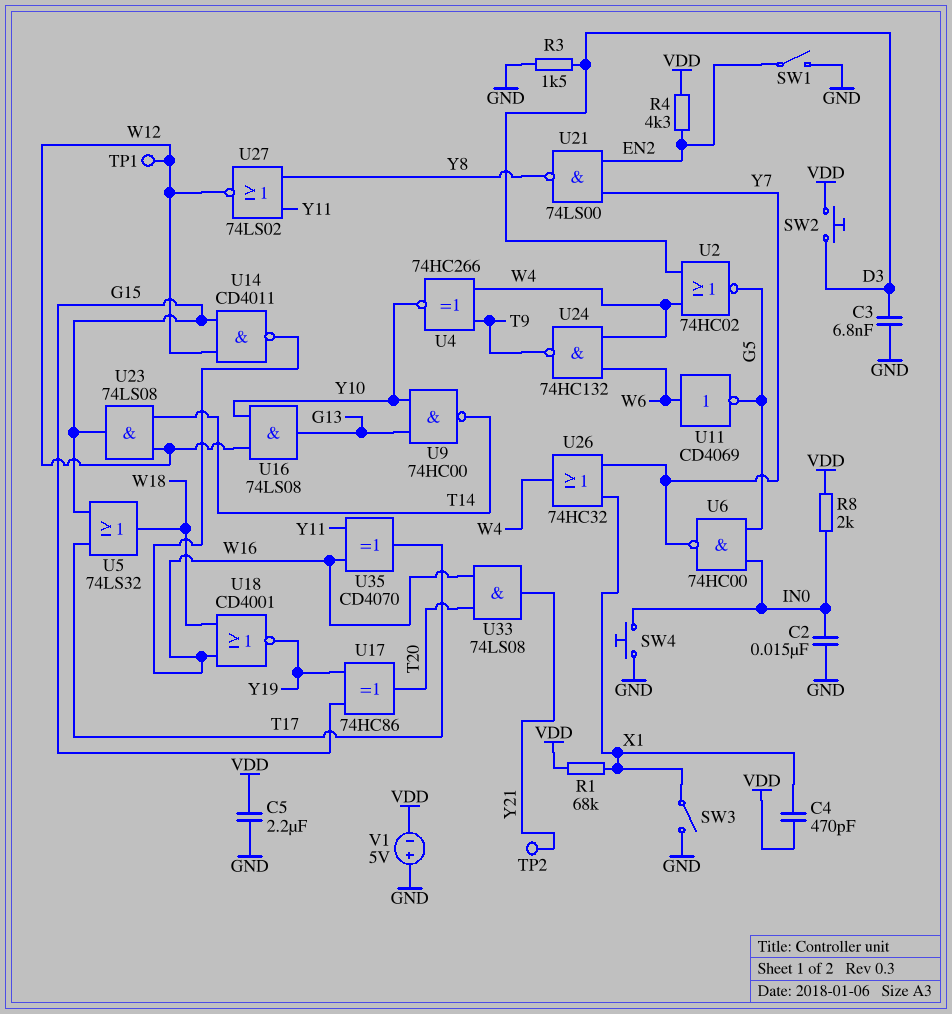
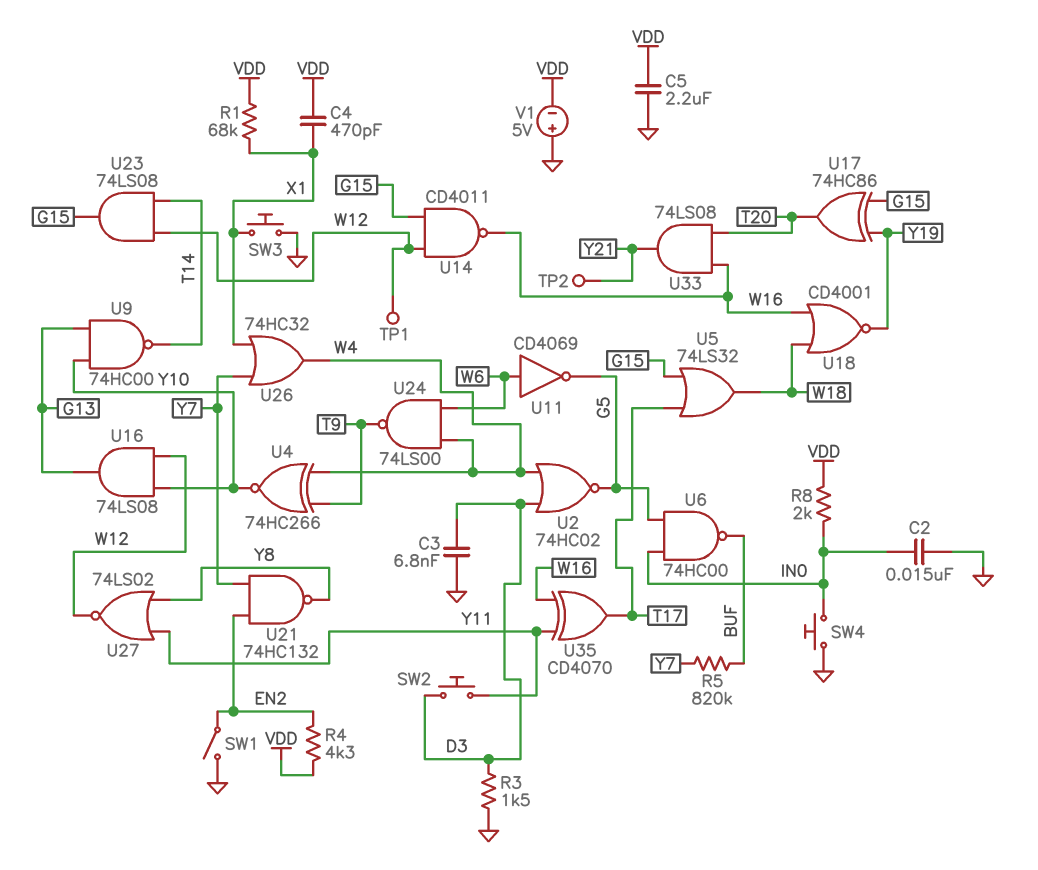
R5: none -> 820k (BUF, Y7)
SW2: button (D3, VDD) -> button (D3, Y11)
SW3: switch (GND, X1) -> button (GND, X1)
U6: NAND 74HC00 (in G5, in IN0, out Y7) -> NAND 74HC00 (in G5, in IN0, out BUF)
U21: NAND 74LS00 (in EN2, in Y7, out Y8) -> NAND 74HC132 (in EN2, in Y7, out Y8)
U24: NAND 74HC132 (in W4, in W6, out T9) -> NAND 74LS00 (in W4, in W6, out T9)

